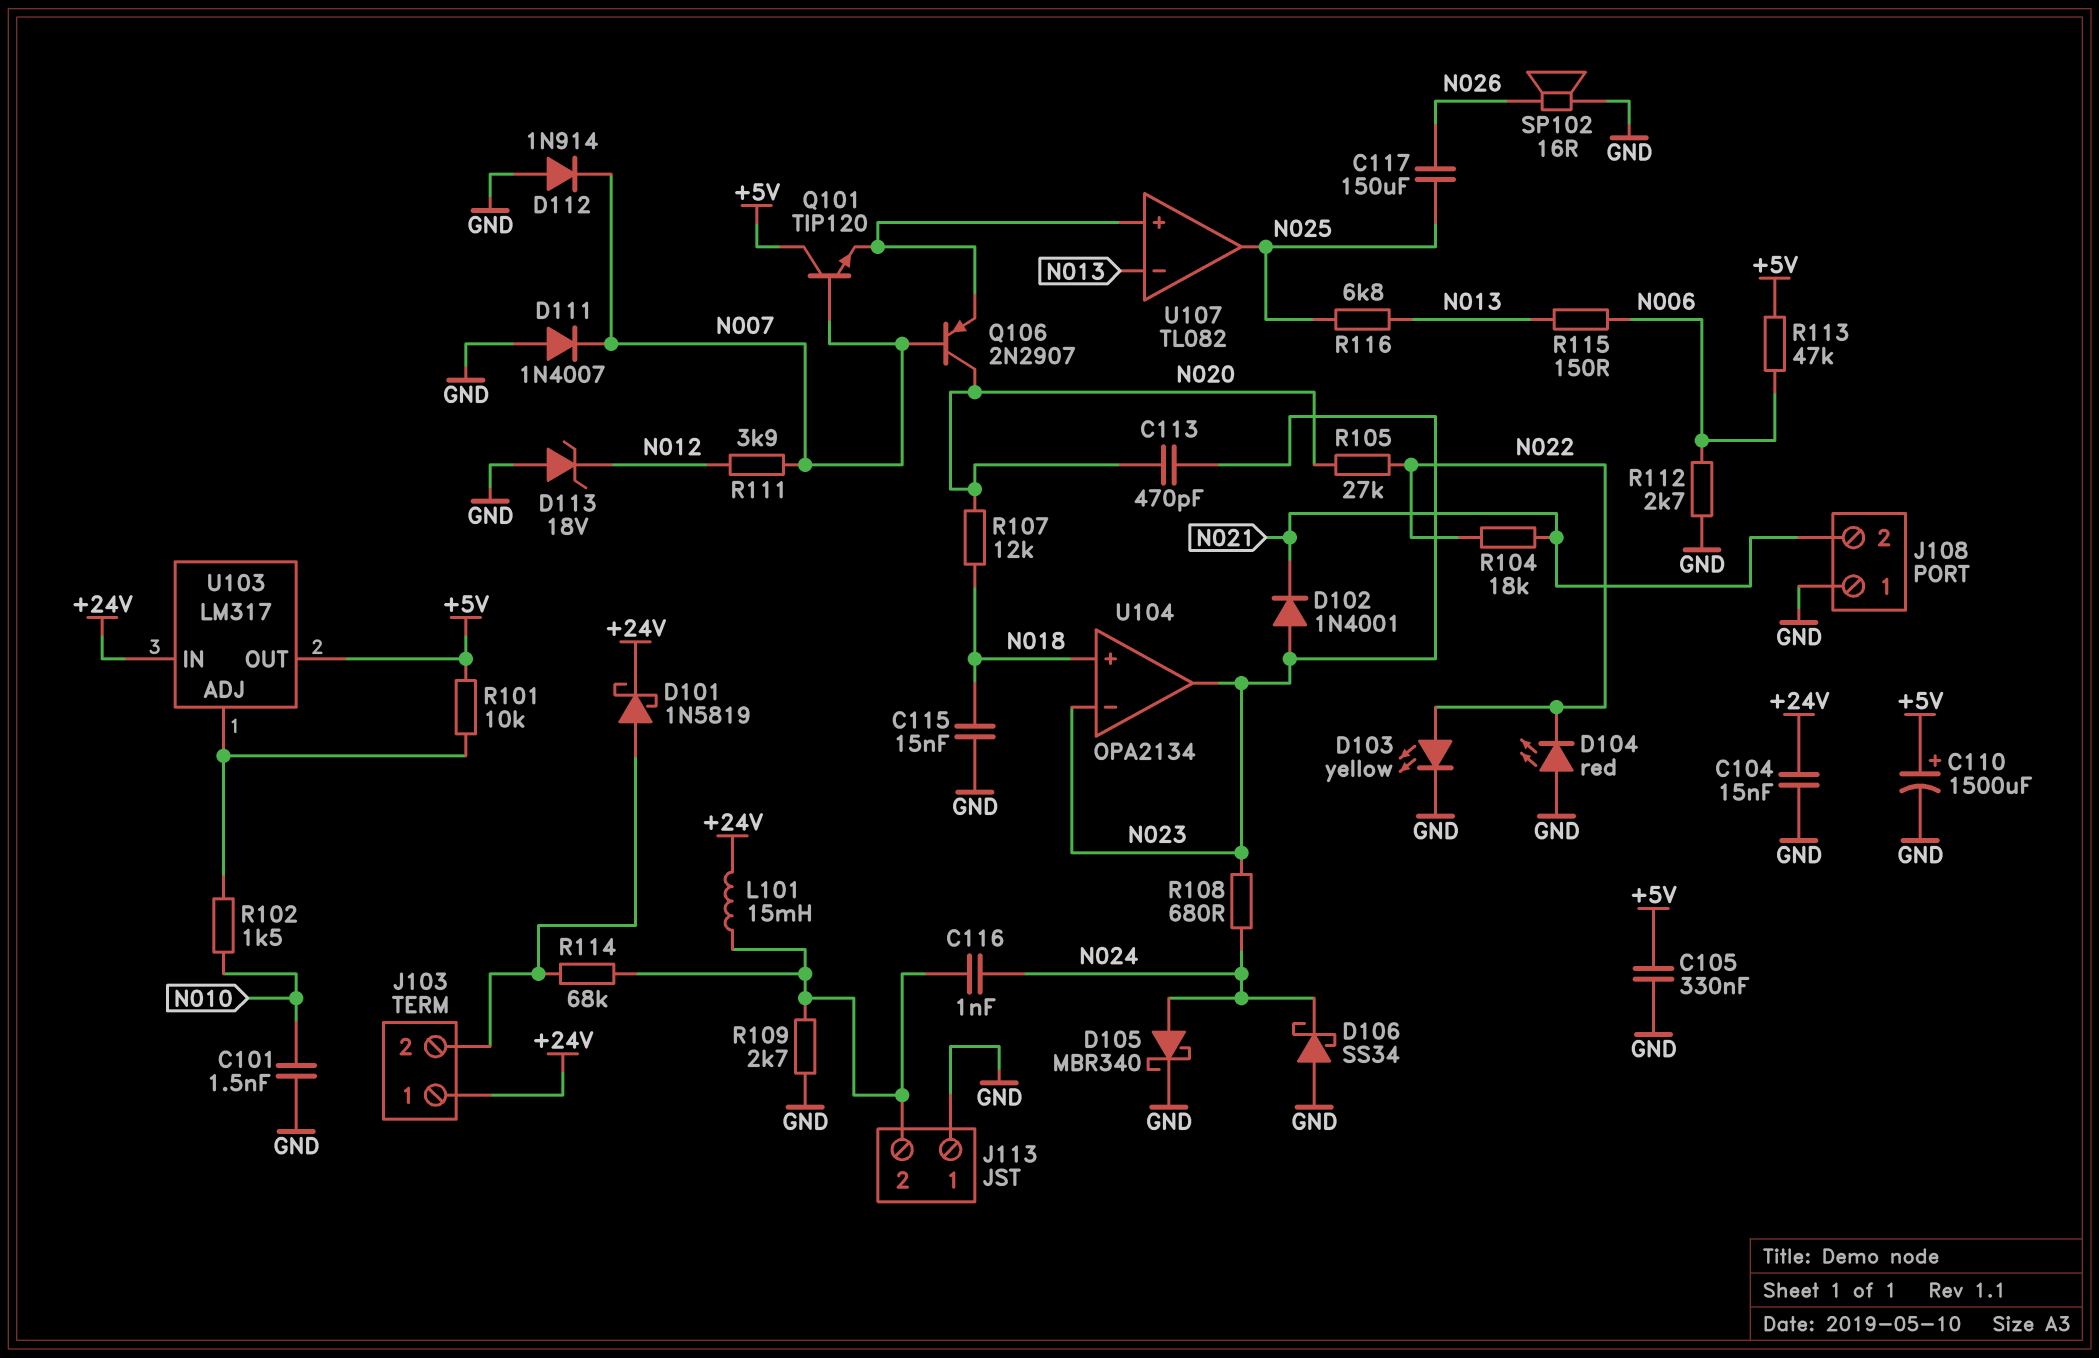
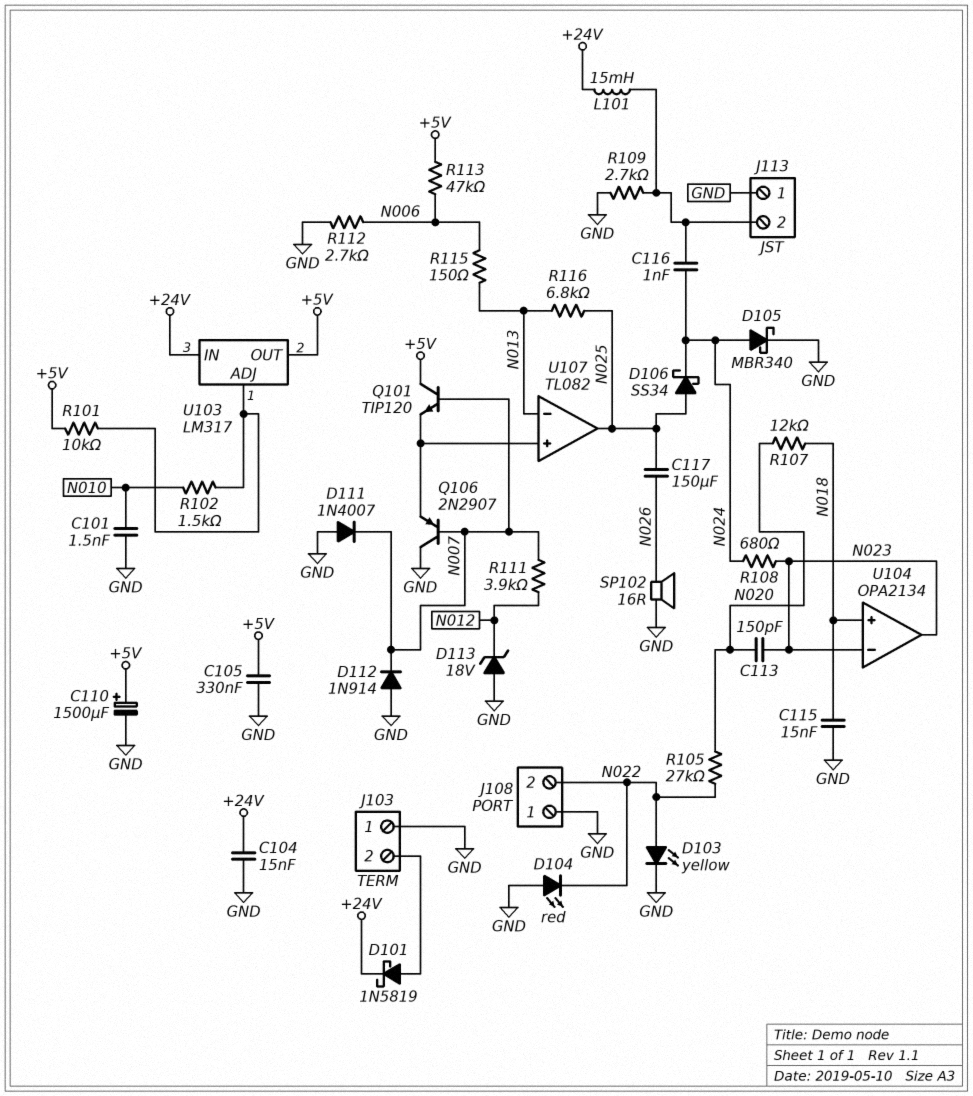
C113: 470pF (N020, N023) -> 150pF (N020, N023)
D102: diode 1N4001 (A N023, K N021) -> none
D106: schottky SS34 (A GND, K N024) -> schottky SS34 (A N025, K N024)
J103 pin 1: +24V -> GND
J108 pin 2: N021 -> N022
Q106: PNP 2N2907 (B N007, C N020, E U107/in+) -> PNP 2N2907 (B N007, C GND, E U107/in+)
R104: 18k (N021, N022) -> none
R114: 68k (J103/2, J113/2) -> none

